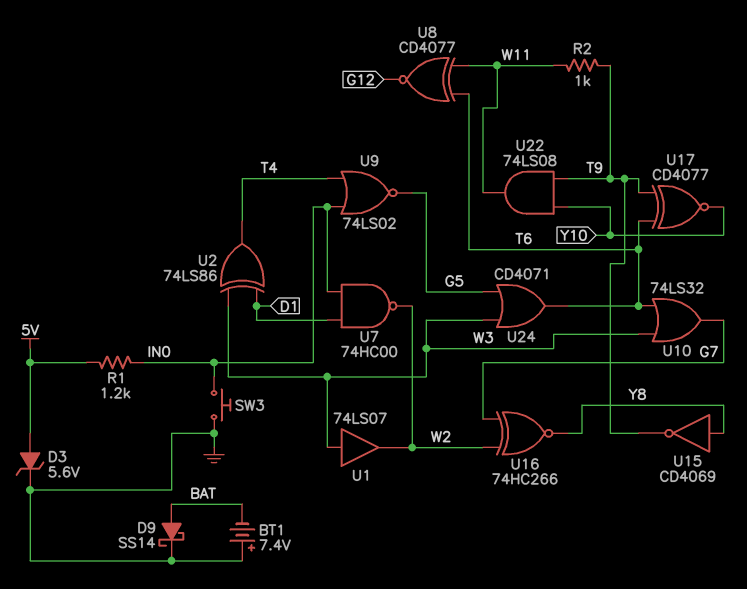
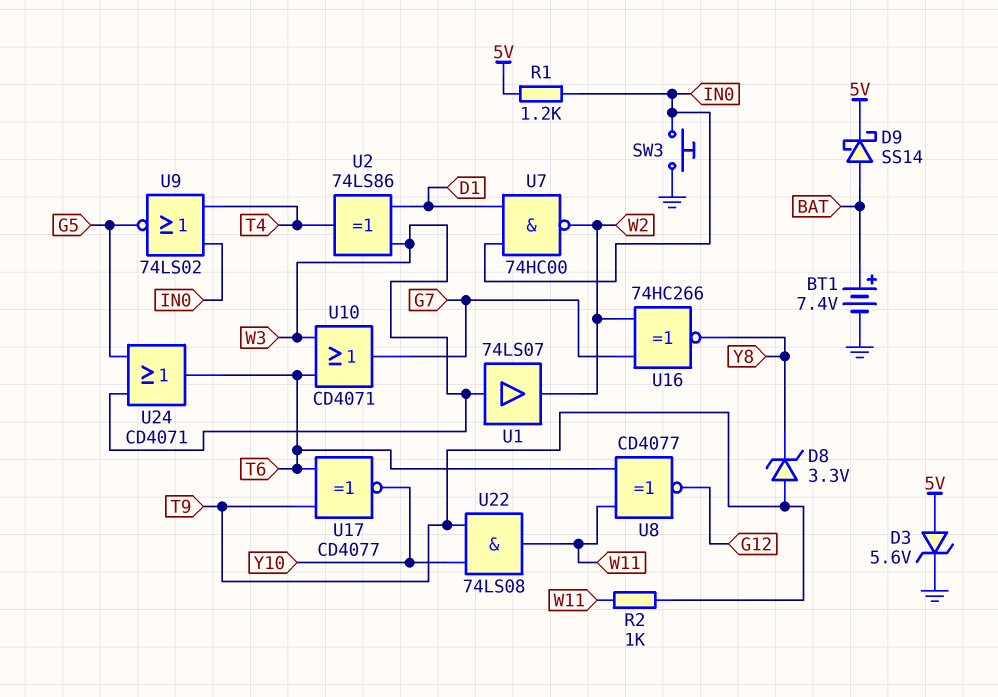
BT1: 7.4V (plus GND, minus BAT) -> 7.4V (plus BAT, minus GND)
D8: none -> zener 3.3V (A T9, K Y8)
D9: schottky SS14 (A BAT, K GND) -> schottky SS14 (A BAT, K 5V)
U10: OR 74LS32 (in T6, in W3, out G7) -> OR CD4071 (in T6, in W3, out G7)
U15: NOT CD4069 (in Y8, out T9) -> none

